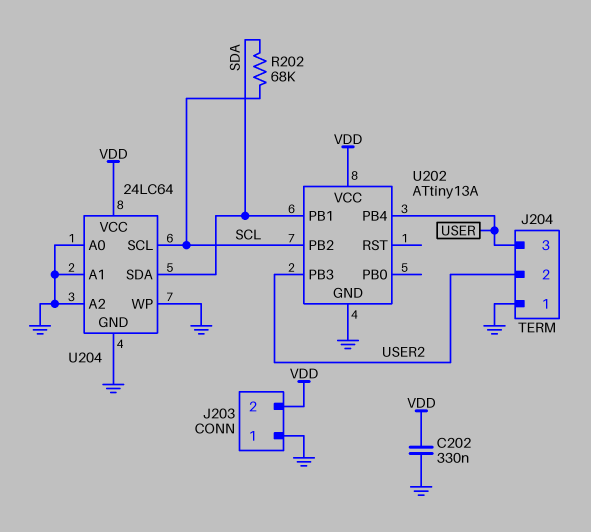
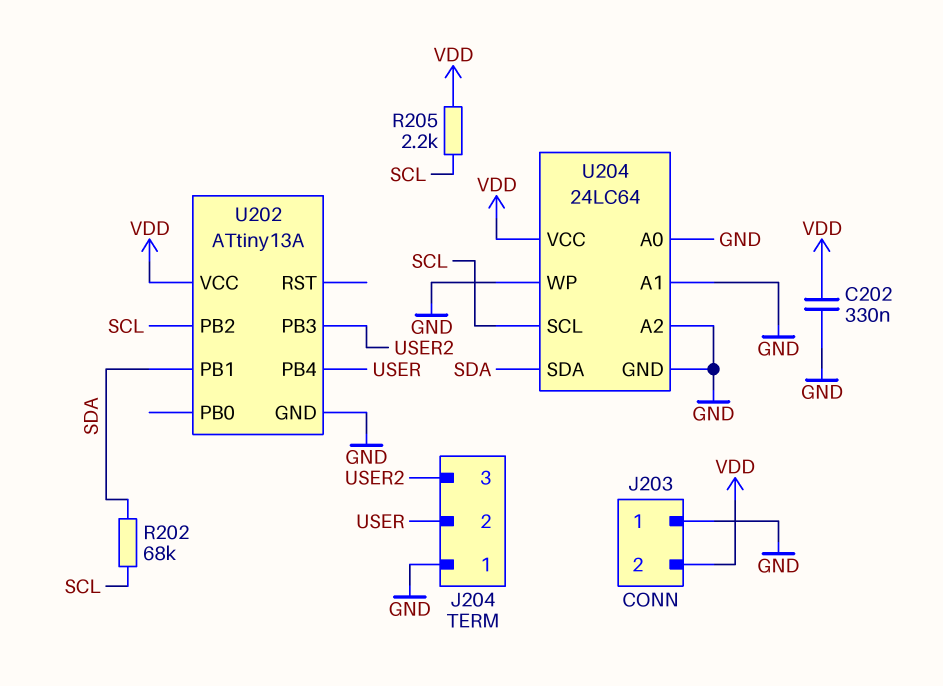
J204 pin 2: USER2 -> USER
J204 pin 3: USER -> USER2
R205: none -> 2.2k (SCL, VDD)

